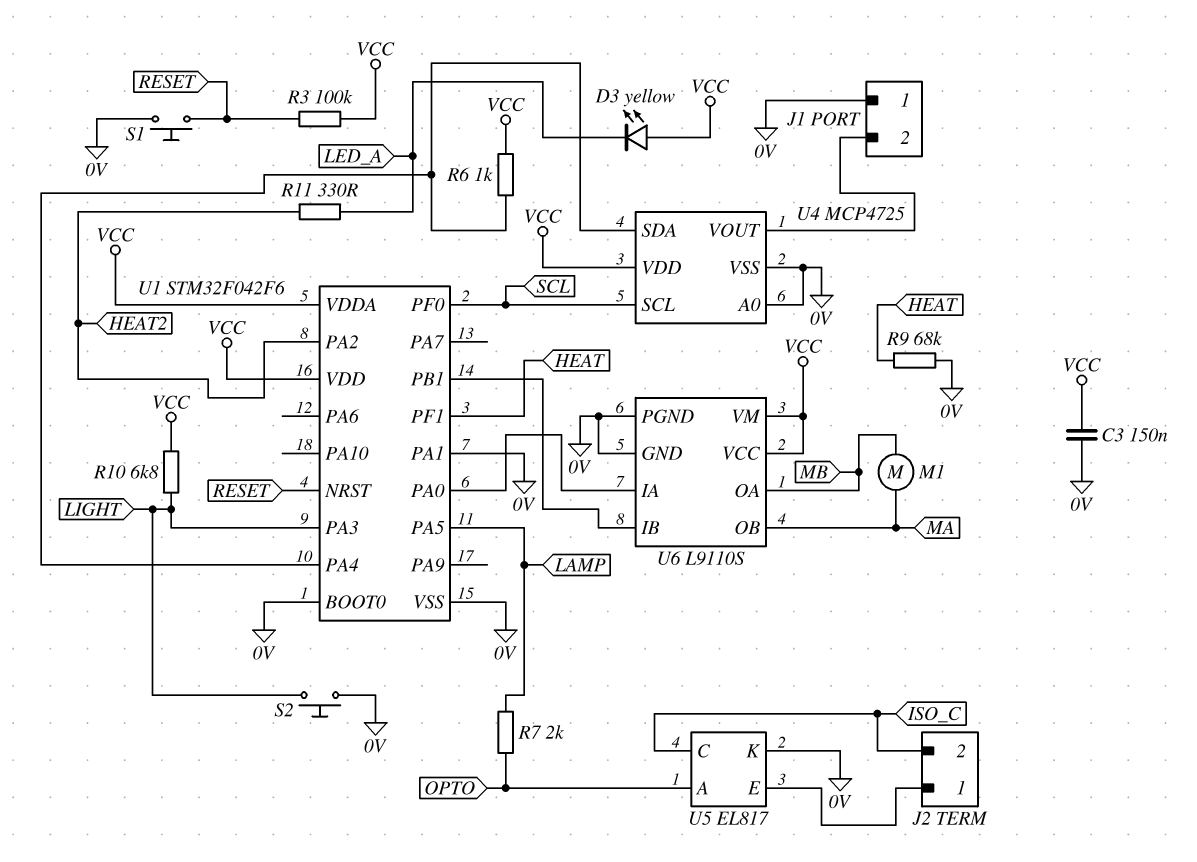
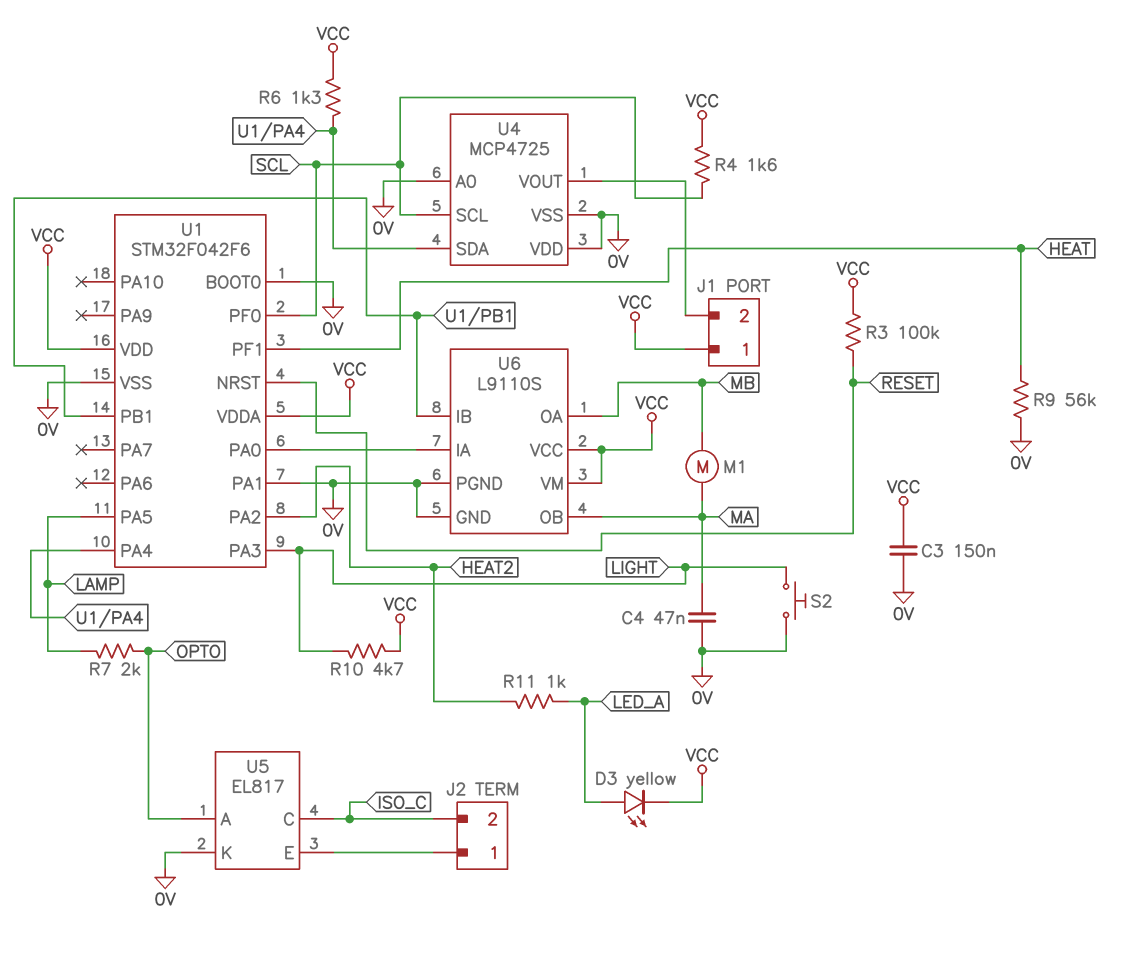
C4: none -> 47nF (0V, MA)
D3: LED yellow (A VCC, K LED_A) -> LED yellow (A LED_A, K VCC)
J1 pin 1: 0V -> VCC
R4: none -> 1.6k (SCL, VCC)
R6: 1k (U1/PA4, VCC) -> 1.3k (U1/PA4, VCC)
R9: 68k (0V, HEAT) -> 56k (0V, HEAT)
R10: 6.8k (LIGHT, VCC) -> 4.7k (LIGHT, VCC)
R11: 330 (HEAT2, LED_A) -> 1k (HEAT2, LED_A)
S1: button (0V, RESET) -> none
U4 pin VDD: VCC -> 0V

